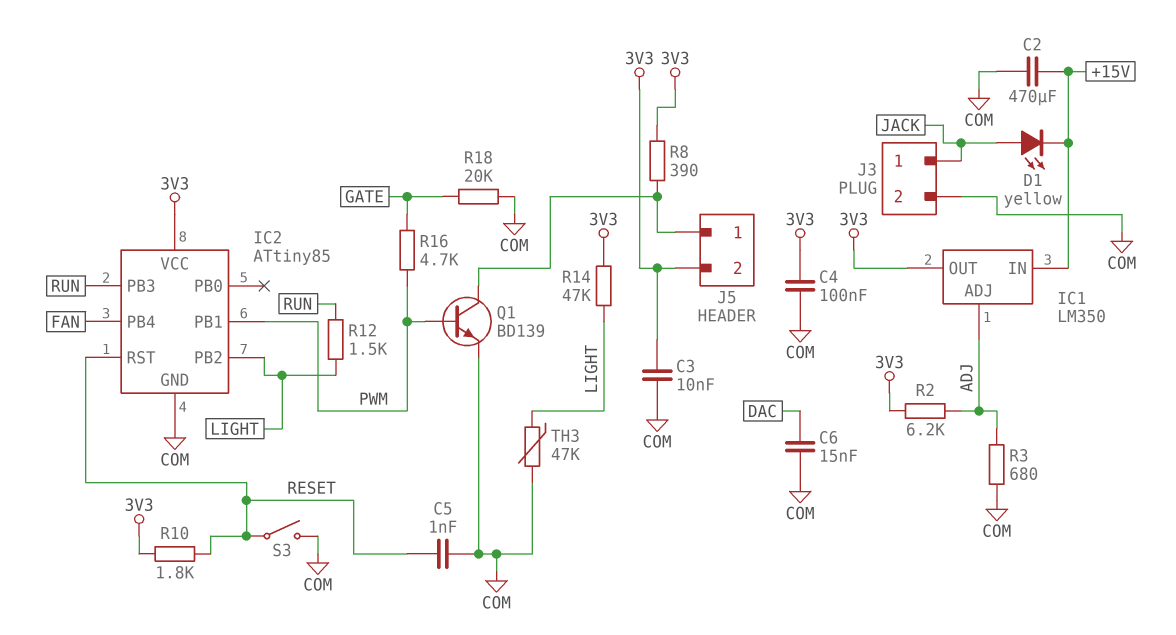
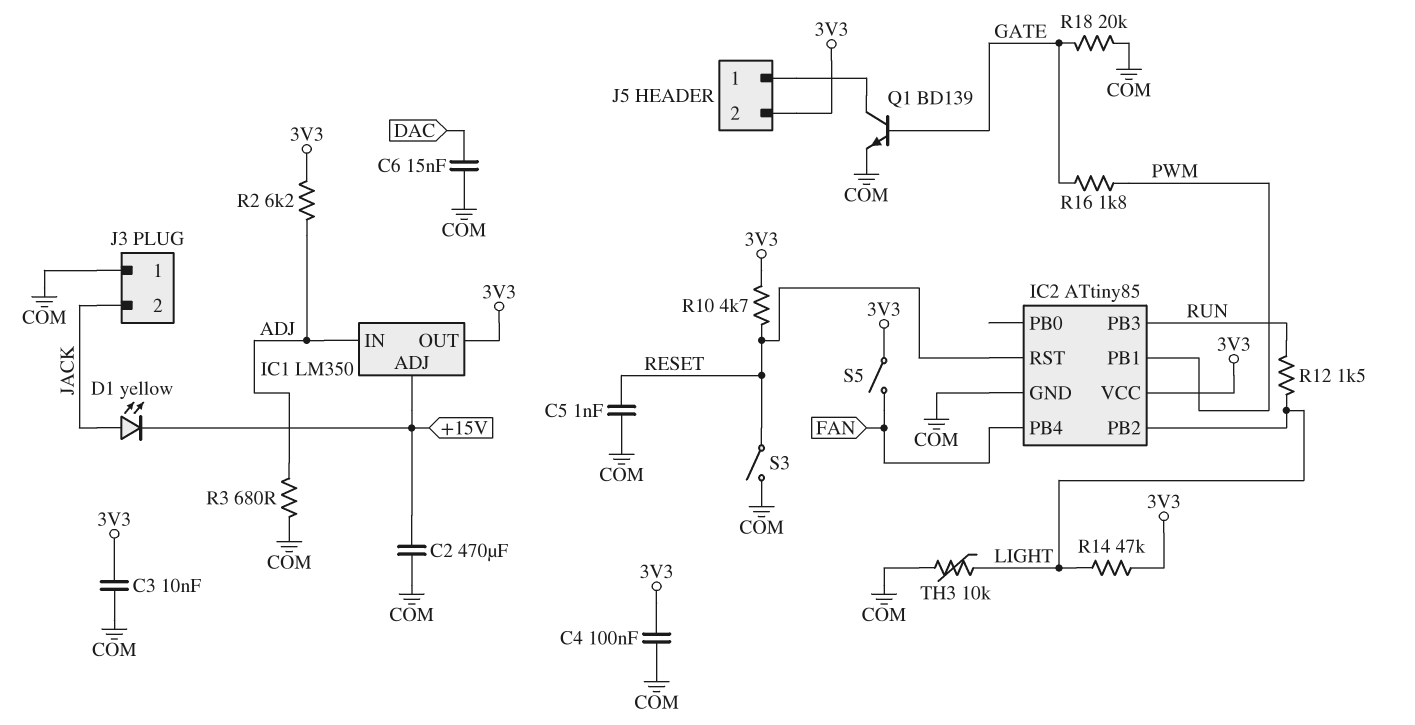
IC1 pin ADJ: ADJ -> +15V
IC1 pin IN: +15V -> ADJ
J3 pin 1: JACK -> COM
J3 pin 2: COM -> JACK
Q1: NPN BD139 (B PWM, C J5/1, E COM) -> NPN BD139 (B GATE, C J5/1, E COM)
R8: 390 (3V3, J5/1) -> none
R10: 1.8k (3V3, RESET) -> 4.7k (3V3, RESET)
R16: 4.7k (GATE, PWM) -> 1.8k (GATE, PWM)
S5: none -> switch (3V3, FAN)
TH3: 47k (COM, LIGHT) -> 10k (COM, LIGHT)

